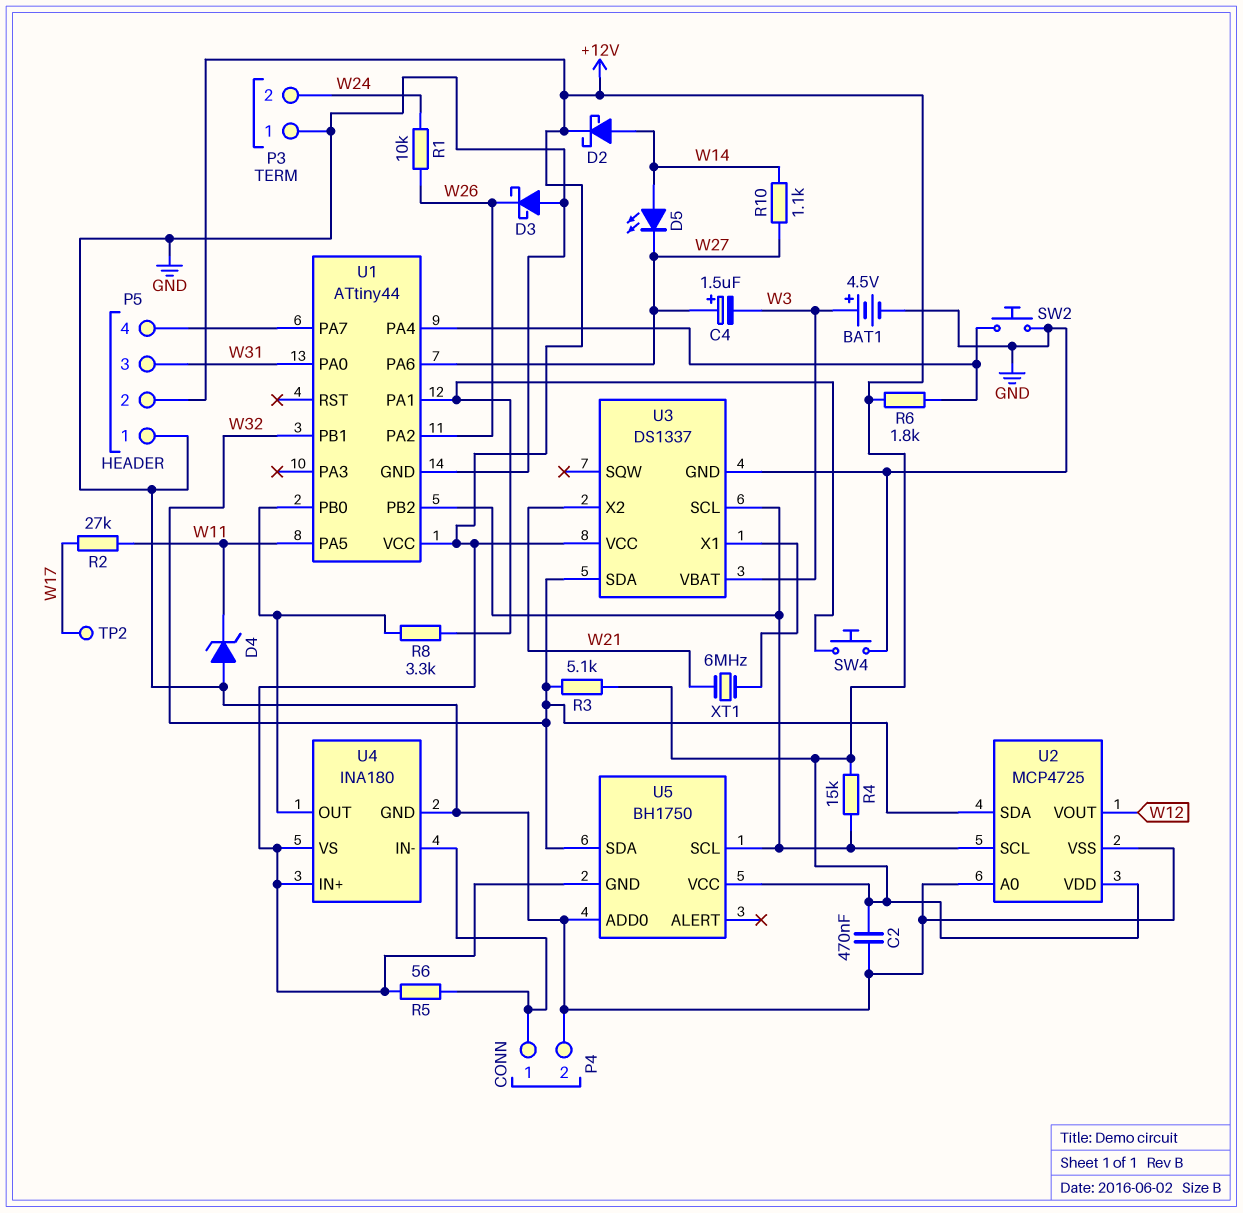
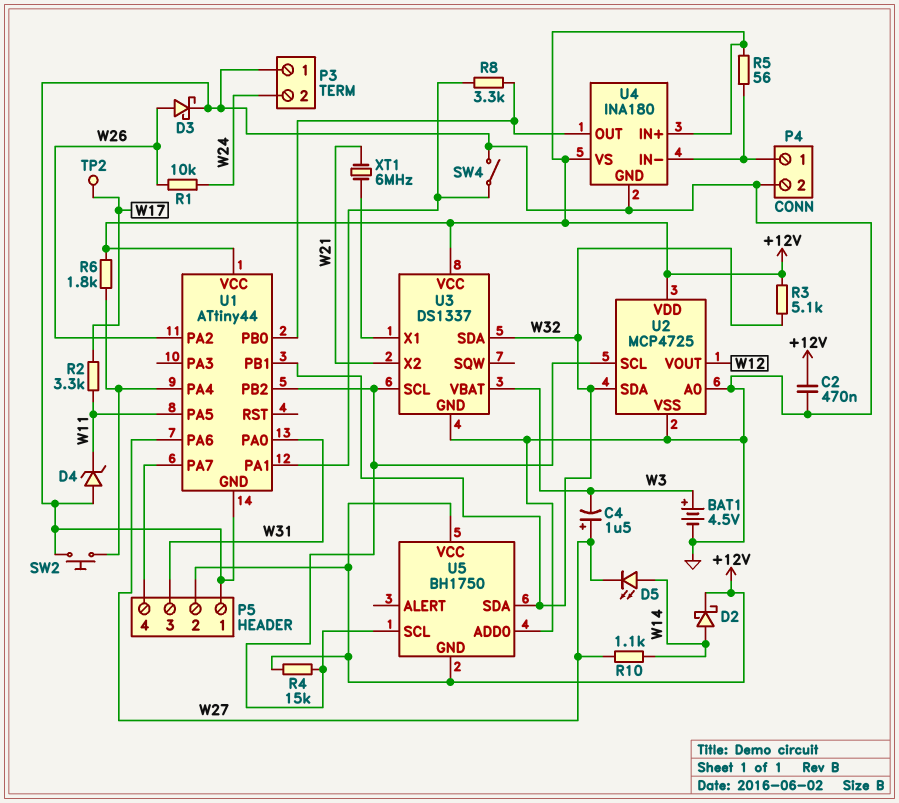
D3: schottky (A GND, K W26) -> schottky (A W26, K GND)
R2: 27k (W11, W17) -> 3.3k (W11, W17)
SW4: button (GND, U1/PA1) -> switch (GND, U1/PA1)

